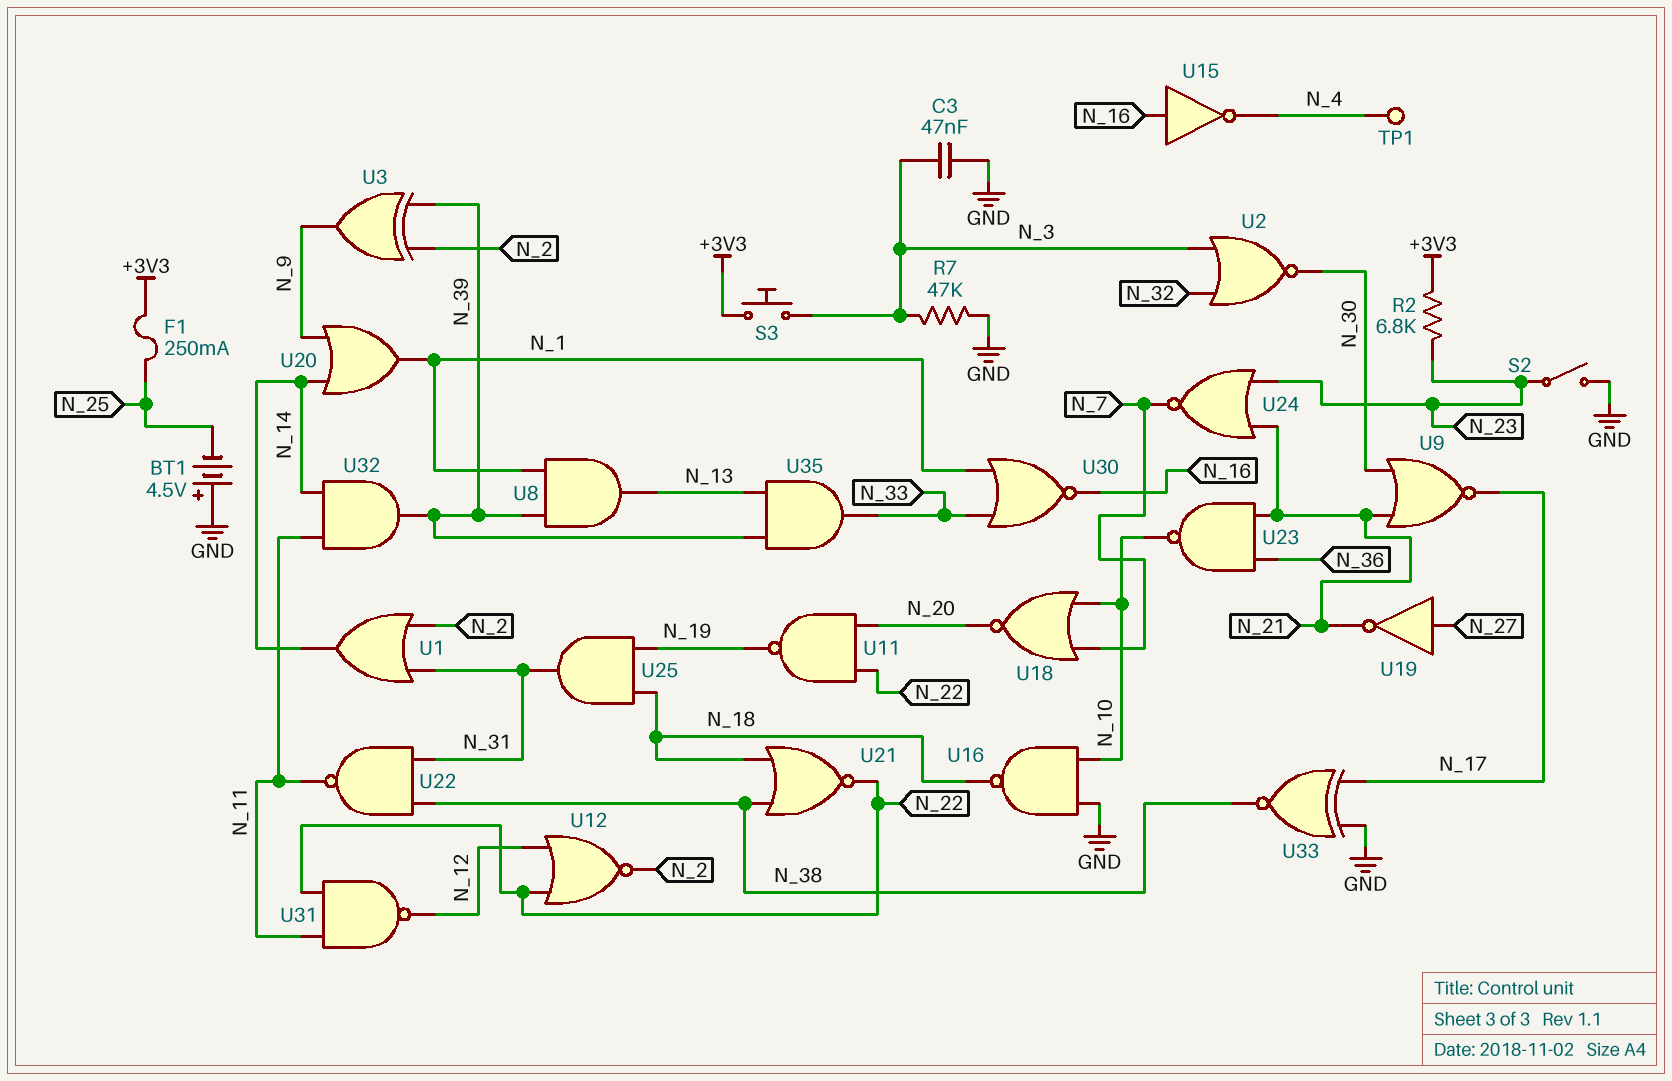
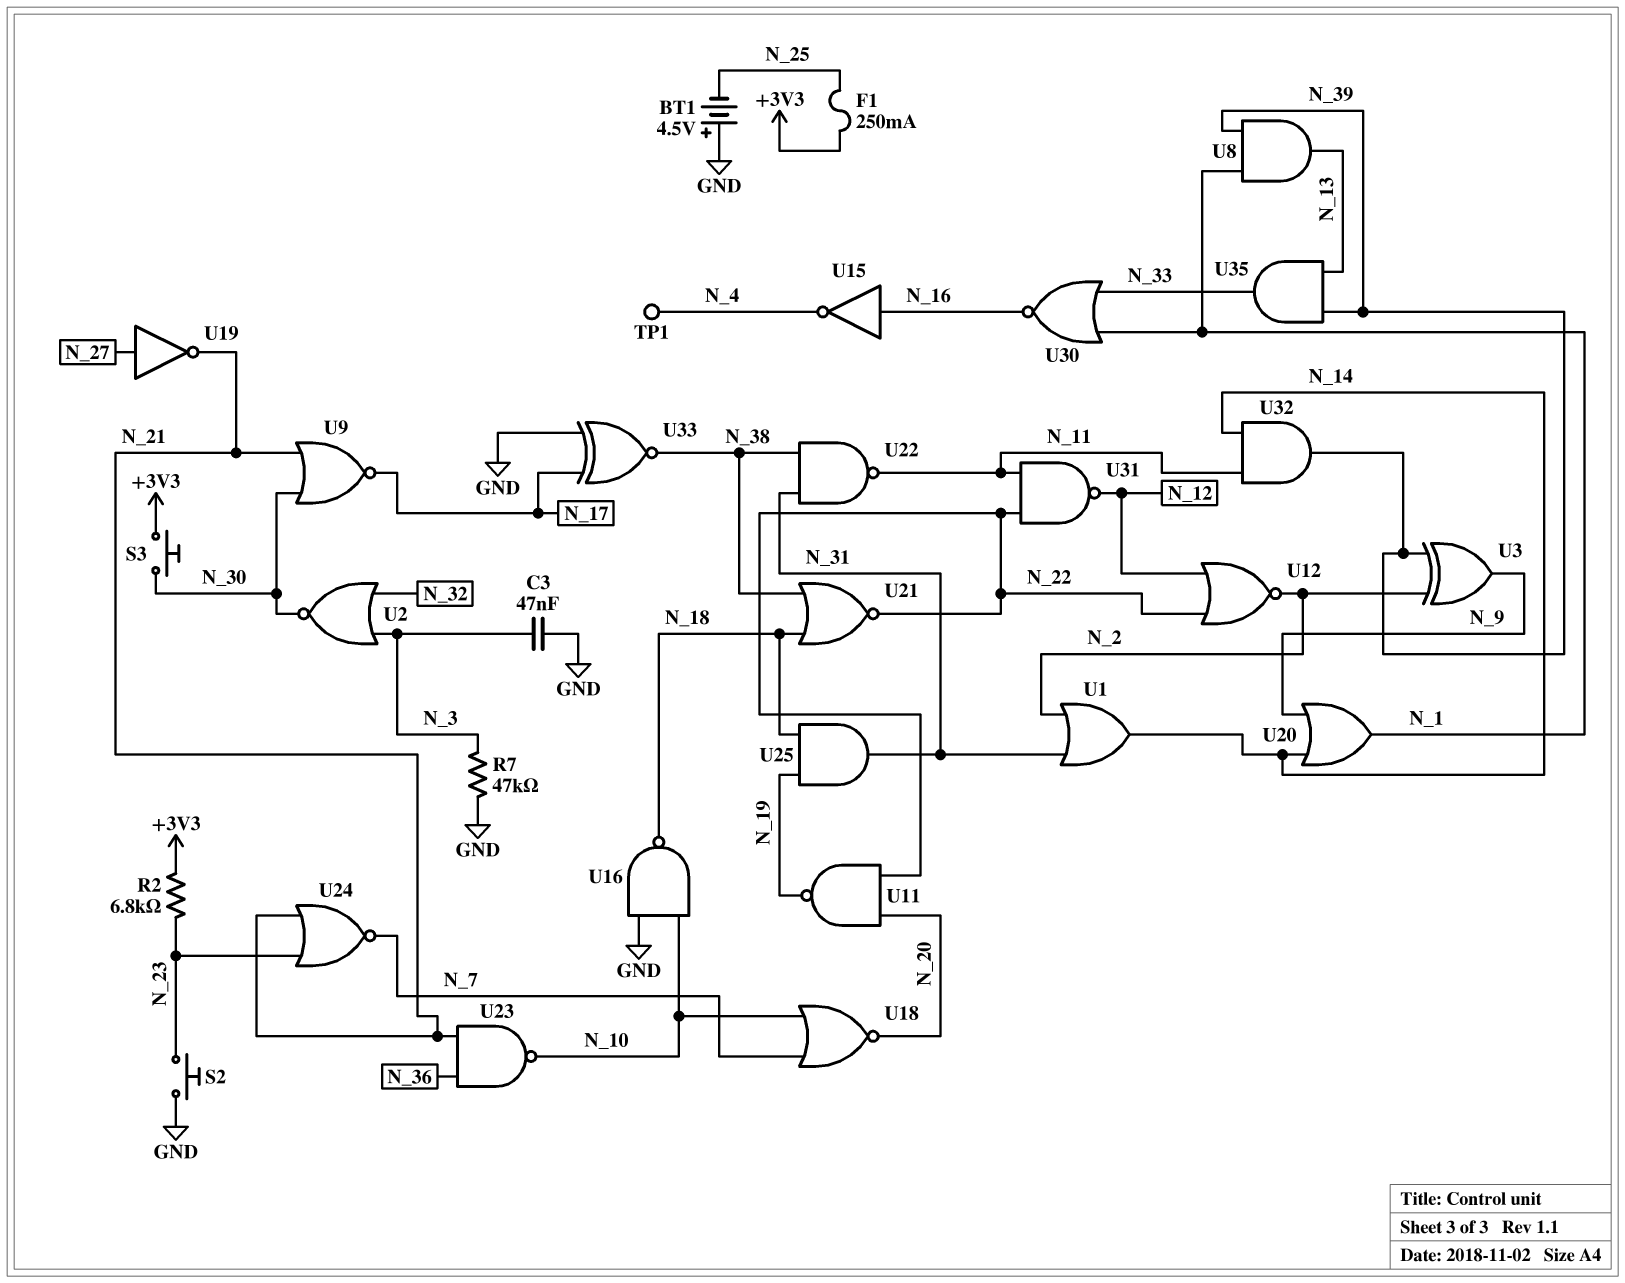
S2: switch (GND, N_23) -> button (GND, N_23)
S3: button (+3V3, N_3) -> button (+3V3, N_30)

